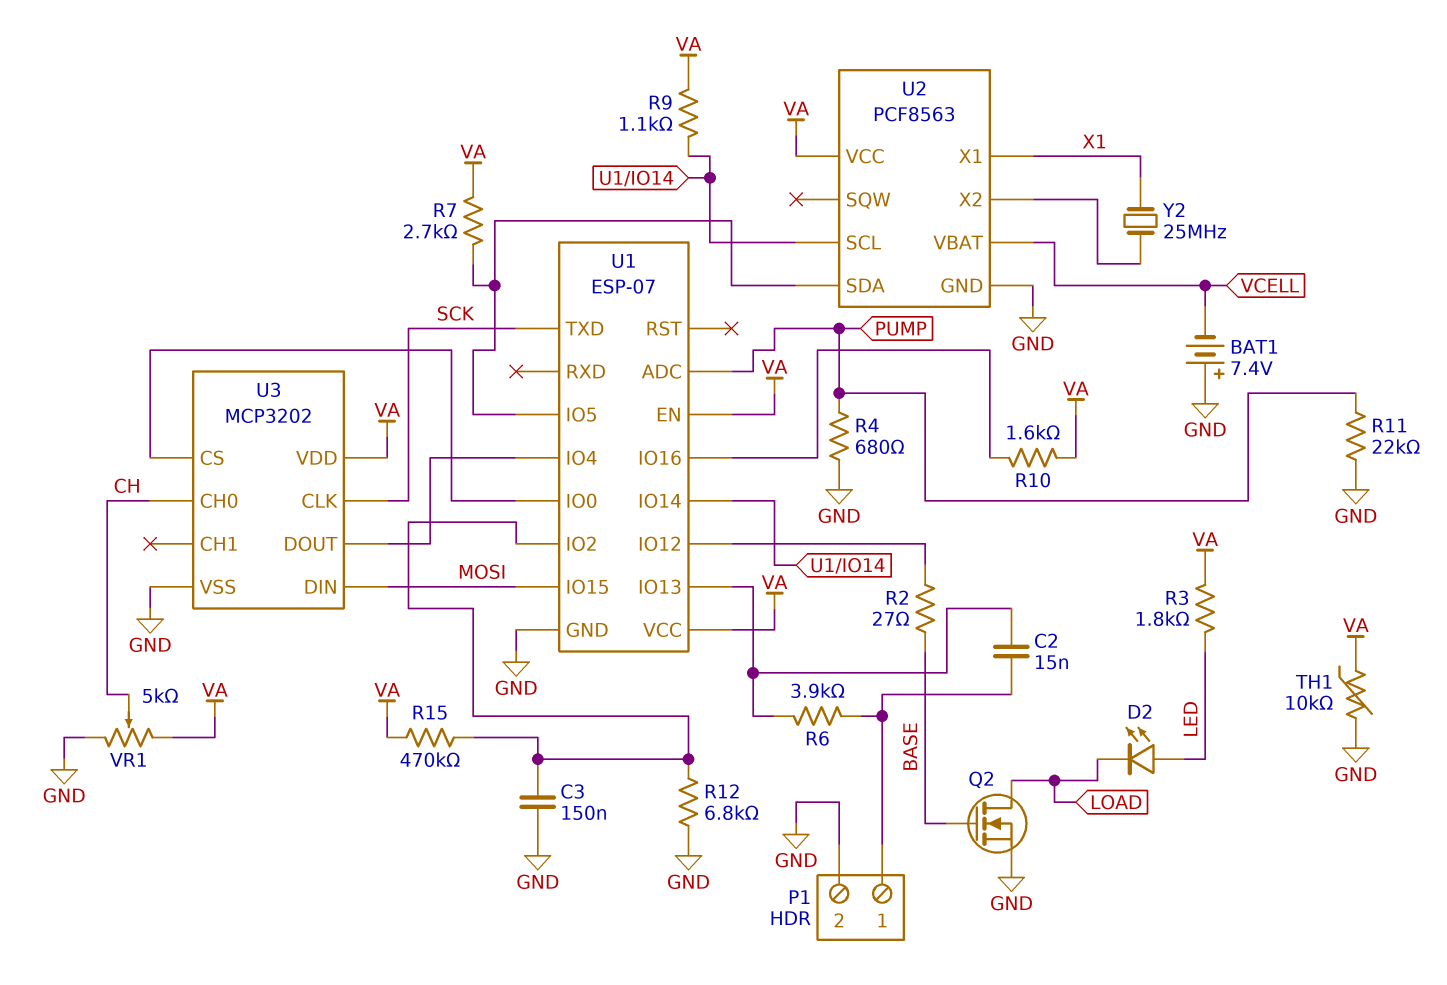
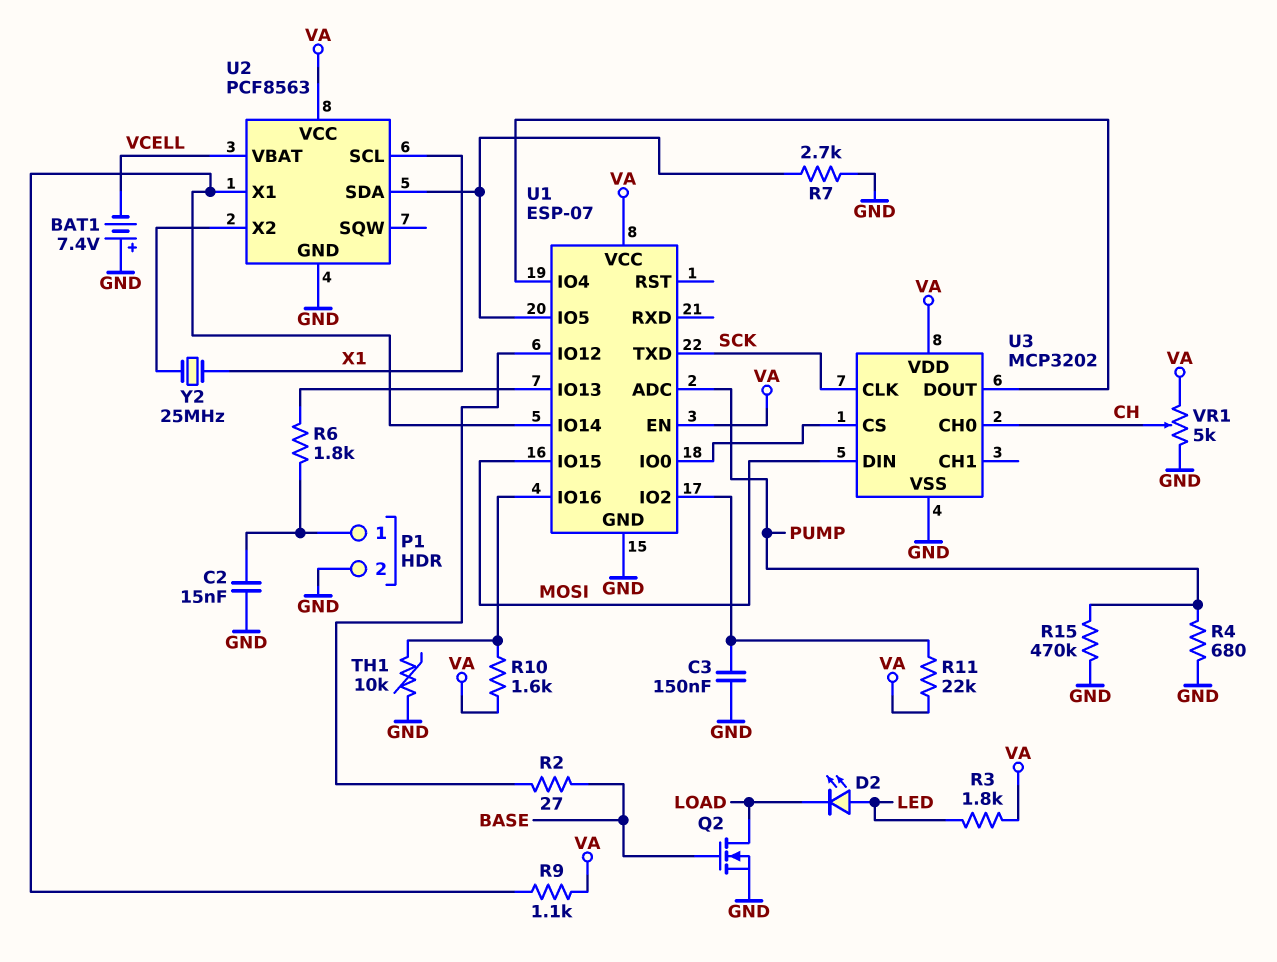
C2: 15nF (P1/1, U1/IO13) -> 15nF (GND, P1/1)
R6: 3.9k (P1/1, U1/IO13) -> 1.8k (P1/1, U1/IO13)
R7: 2.7k (U1/IO5, VA) -> 2.7k (GND, U1/IO5)
R11: 22k (GND, PUMP) -> 22k (U1/IO2, VA)
R12: 6.8k (GND, U1/IO2) -> none
R15: 470k (U1/IO2, VA) -> 470k (GND, PUMP)
TH1: 10k (GND, VA) -> 10k (GND, U1/IO16)
U2 pin SCL: U1/IO14 -> X1
U2 pin X1: X1 -> U1/IO14

